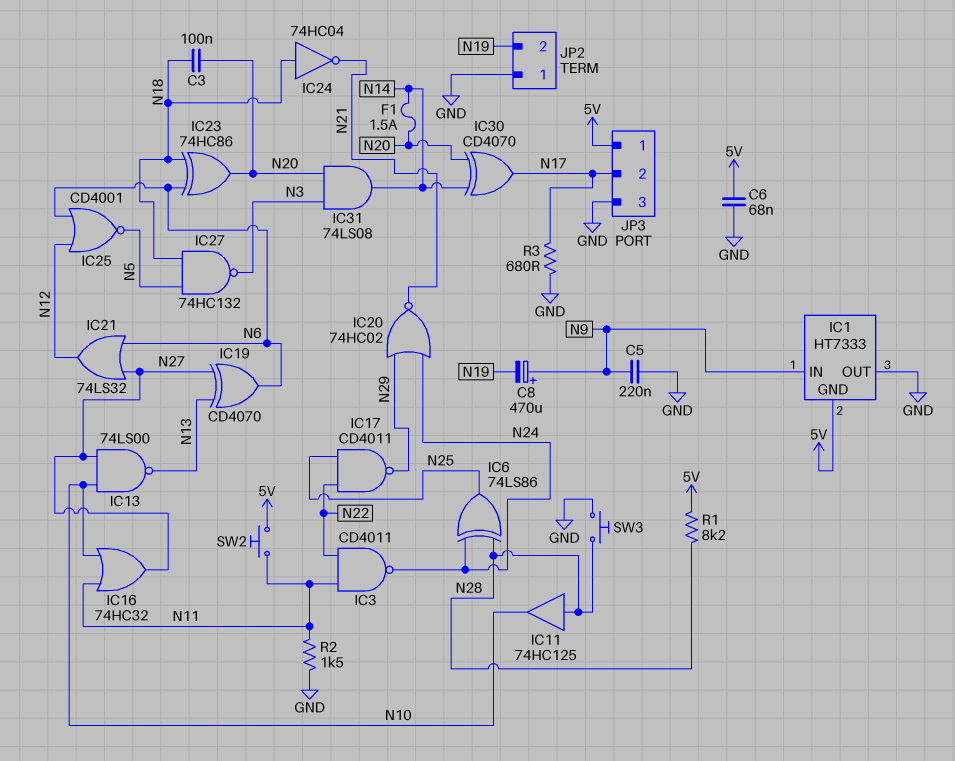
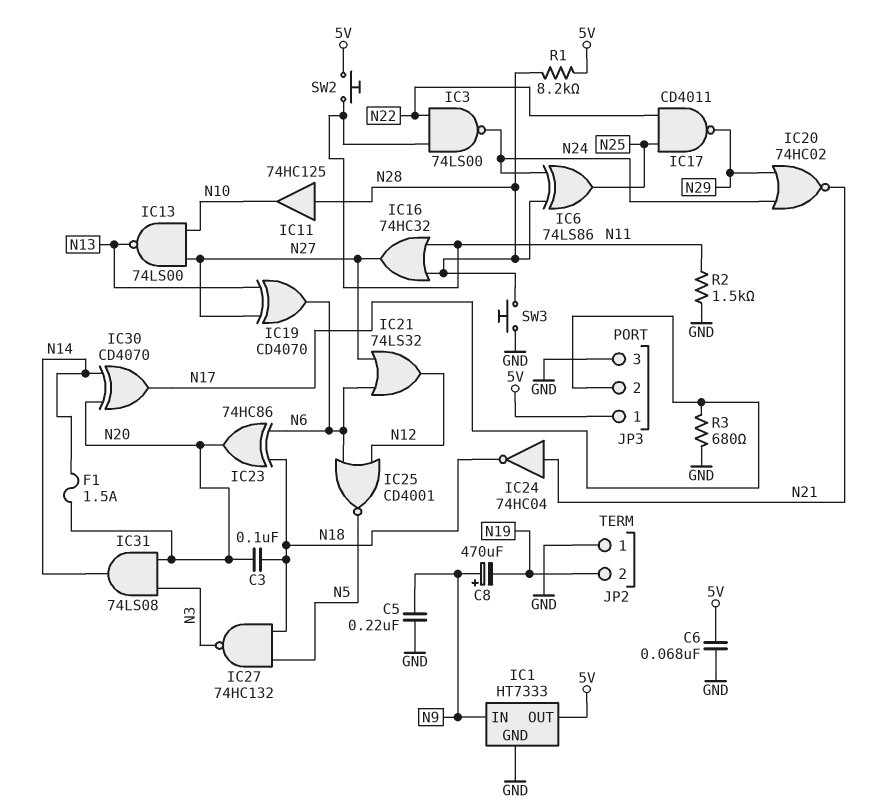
IC1 pin GND: 5V -> GND
IC1 pin OUT: GND -> 5V
IC3: NAND CD4011 (in N11, in N22, out N24) -> NAND 74LS00 (in N11, in N22, out N24)
IC16: OR 74HC32 (in N10, in N11, out N27) -> OR 74HC32 (in N11, in N28, out N27)
IC24: NOT 74HC04 (in N18, out N21) -> NOT 74HC04 (in N21, out N18)

